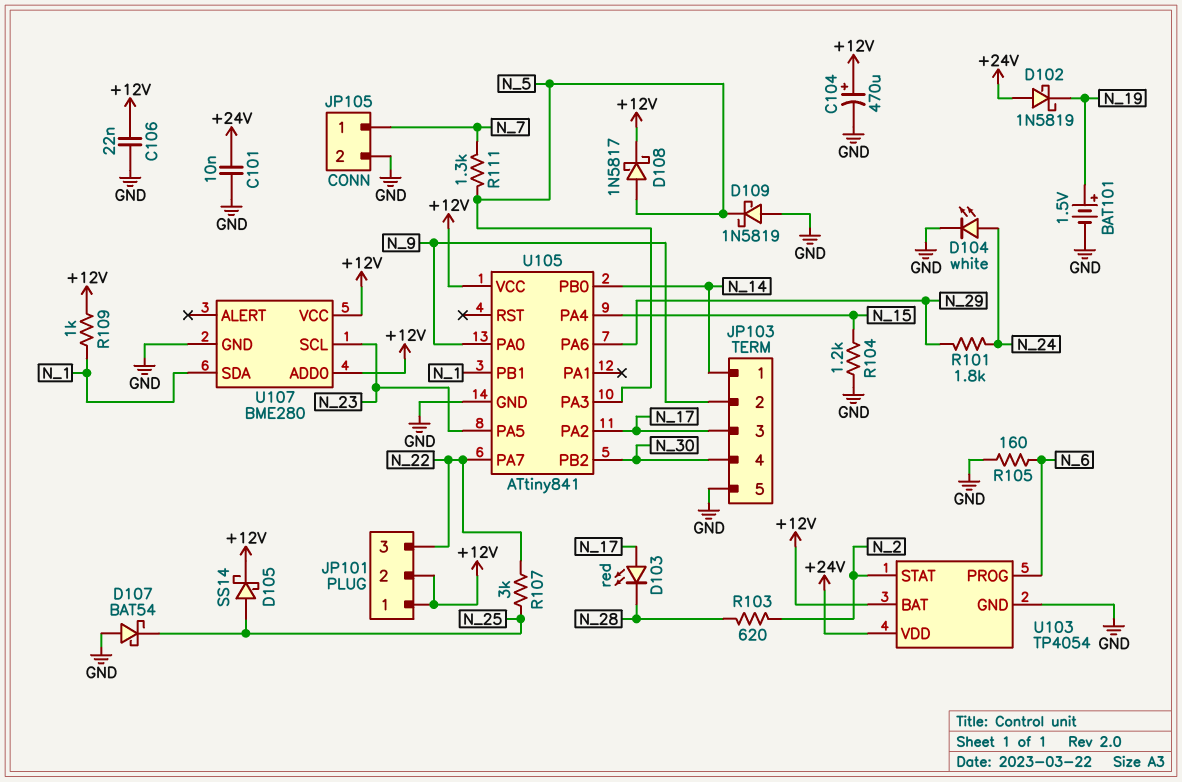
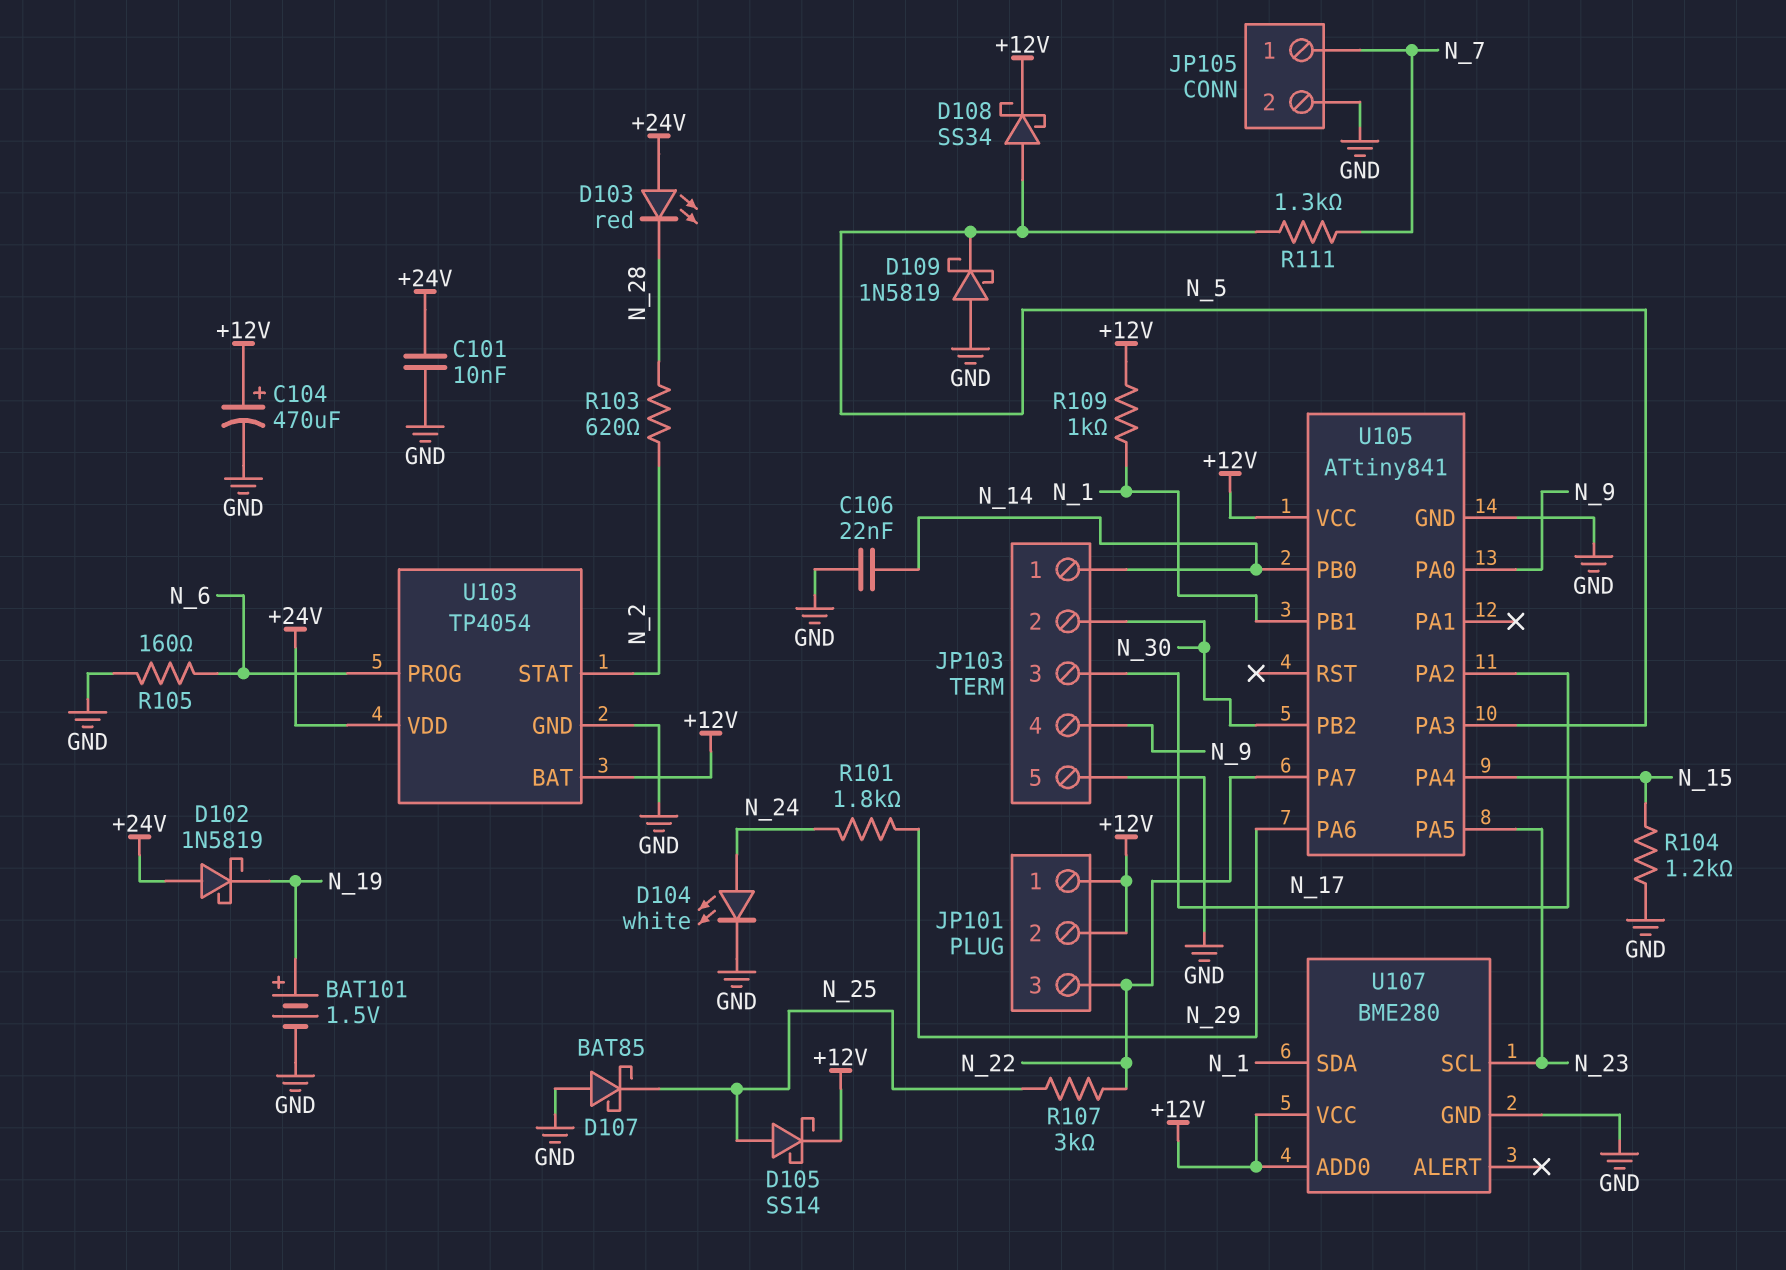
C106: 22nF (+12V, GND) -> 22nF (GND, N_14)
D103: LED red (A N_17, K N_28) -> LED red (A +24V, K N_28)
D107: schottky BAT54 (A GND, K N_25) -> schottky BAT85 (A GND, K N_25)
D108: schottky 1N5817 (A N_5, K +12V) -> schottky SS34 (A N_5, K +12V)
JP103 pin 2: N_9 -> N_30
JP103 pin 4: N_30 -> N_9

